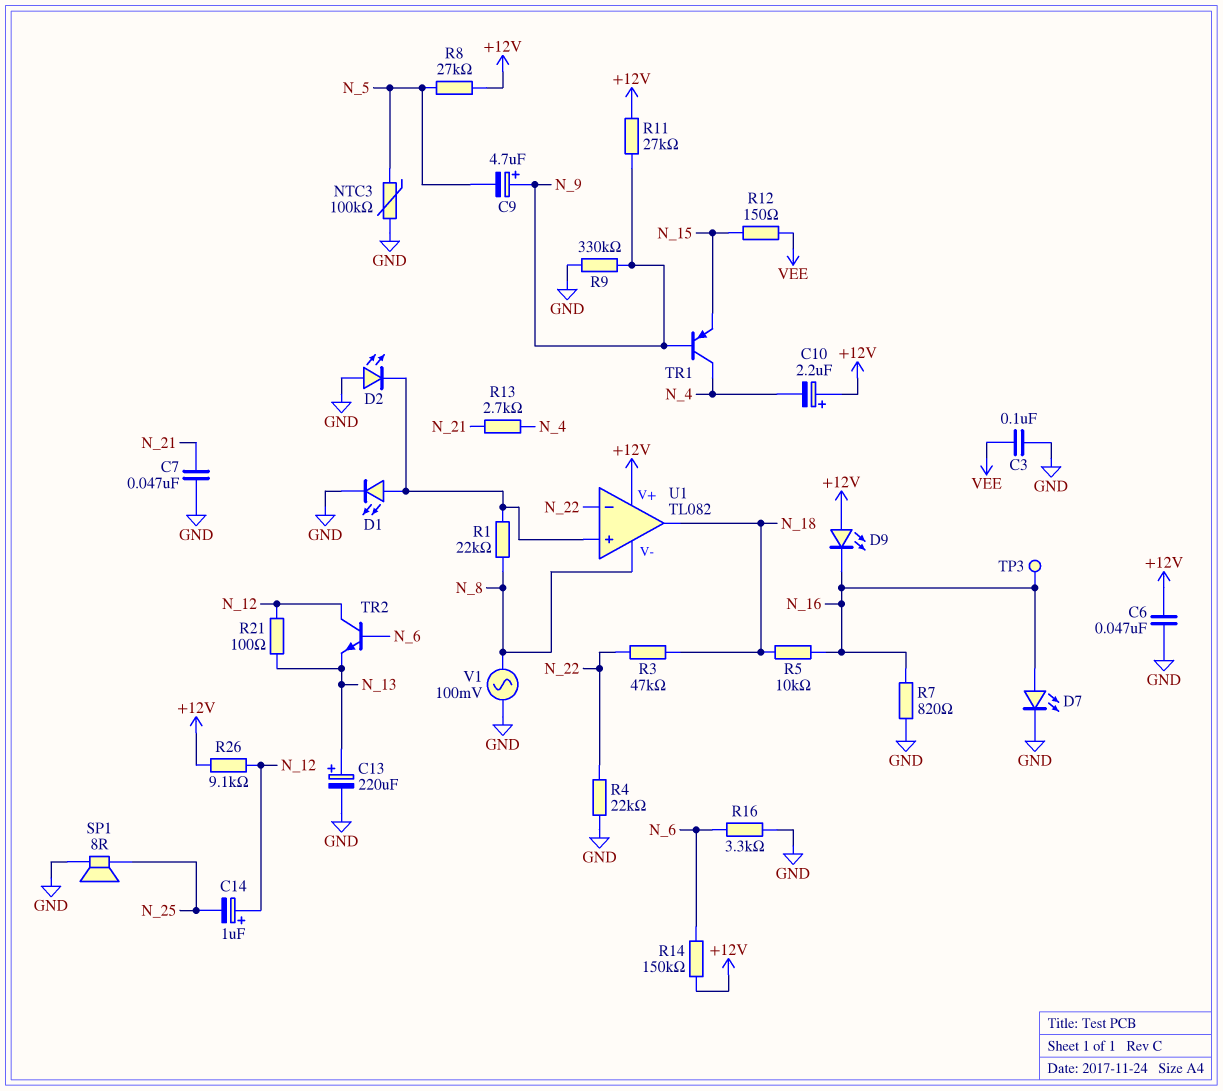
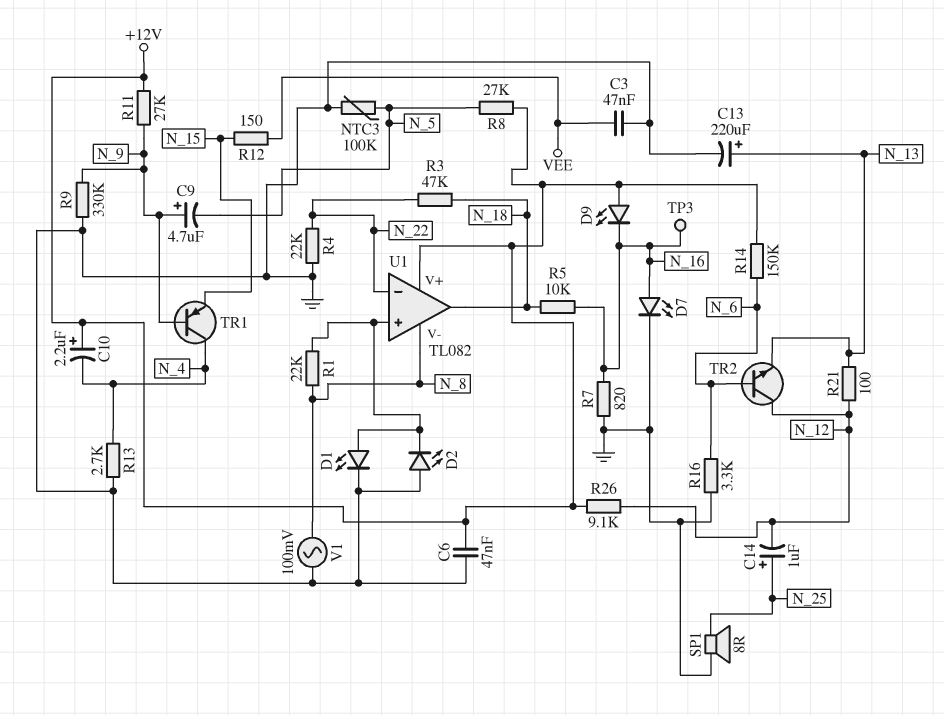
C3: 100nF (GND, VEE) -> 47nF (GND, VEE)
C7: 47nF (GND, N_21) -> none
C14: 1uF (plus N_12, minus N_25) -> 1uF (plus N_25, minus N_12)
R13: 2.7k (N_4, N_21) -> 2.7k (GND, N_4)

